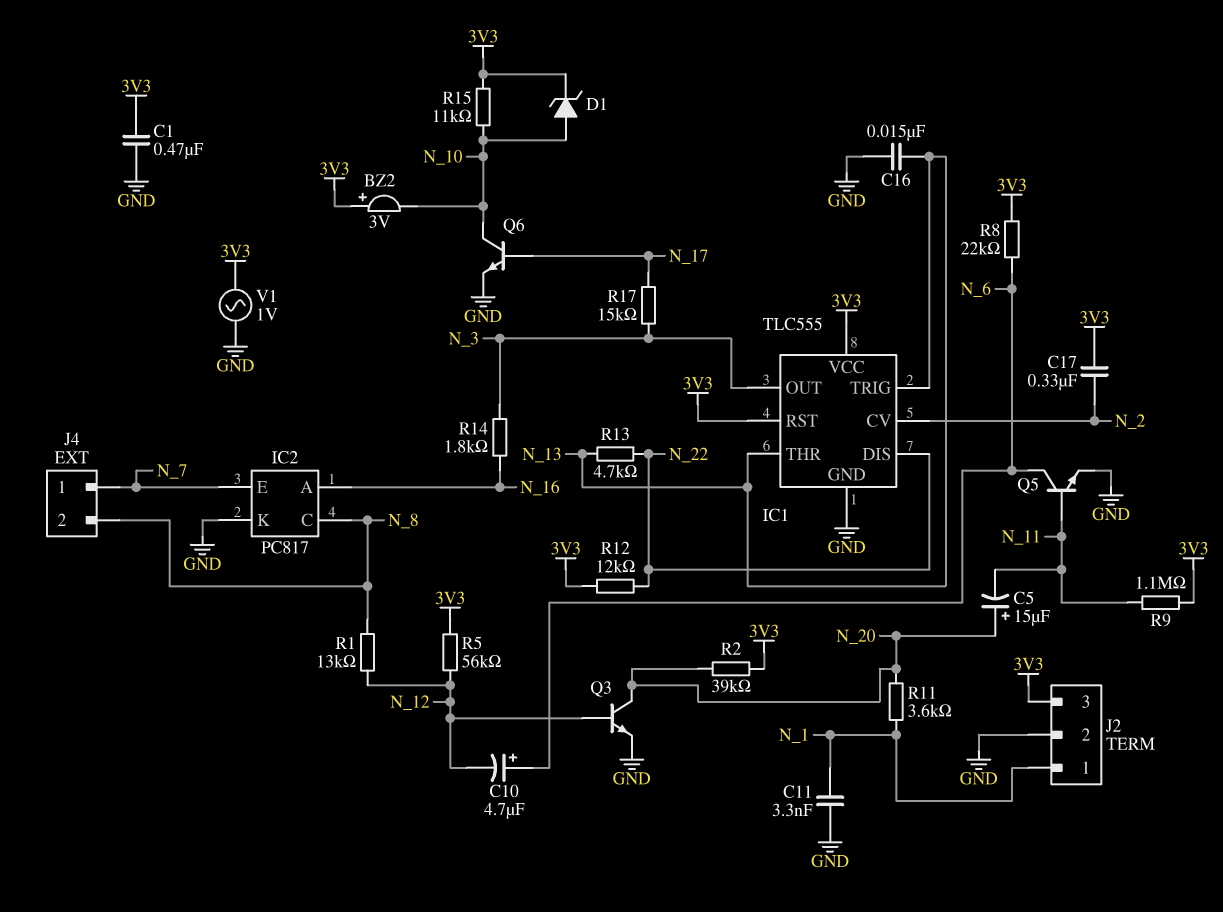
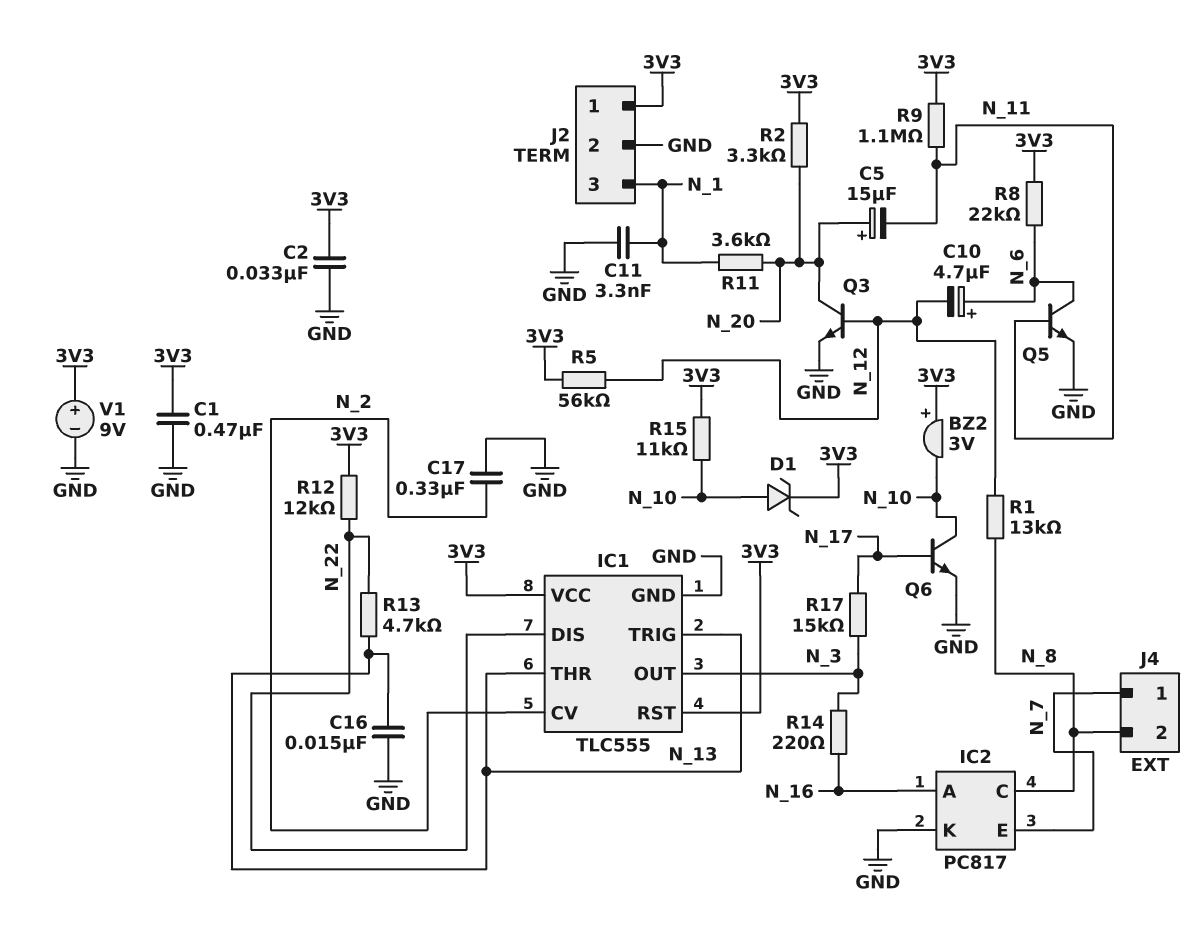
C2: none -> 33nF (3V3, GND)
C17: 330nF (3V3, N_2) -> 330nF (GND, N_2)
J2 pin 1: N_1 -> 3V3
J2 pin 3: 3V3 -> N_1
R2: 39k (3V3, N_20) -> 3.3k (3V3, N_20)
R14: 1.8k (N_3, N_16) -> 220 (N_3, N_16)
V1: AC 1V (3V3, GND) -> 9V (plus 3V3, minus GND)

